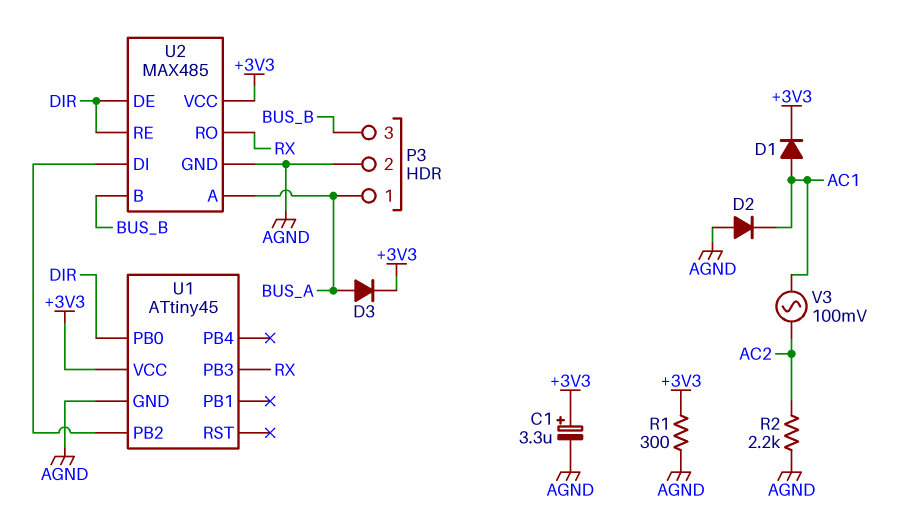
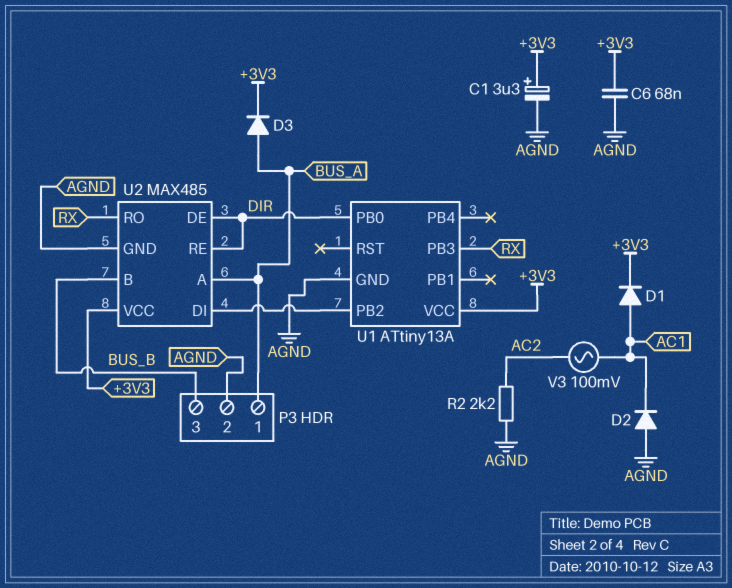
C6: none -> 68nF (+3V3, AGND)
R1: 300 (+3V3, AGND) -> none
U1: ATtiny45 -> ATtiny13A

